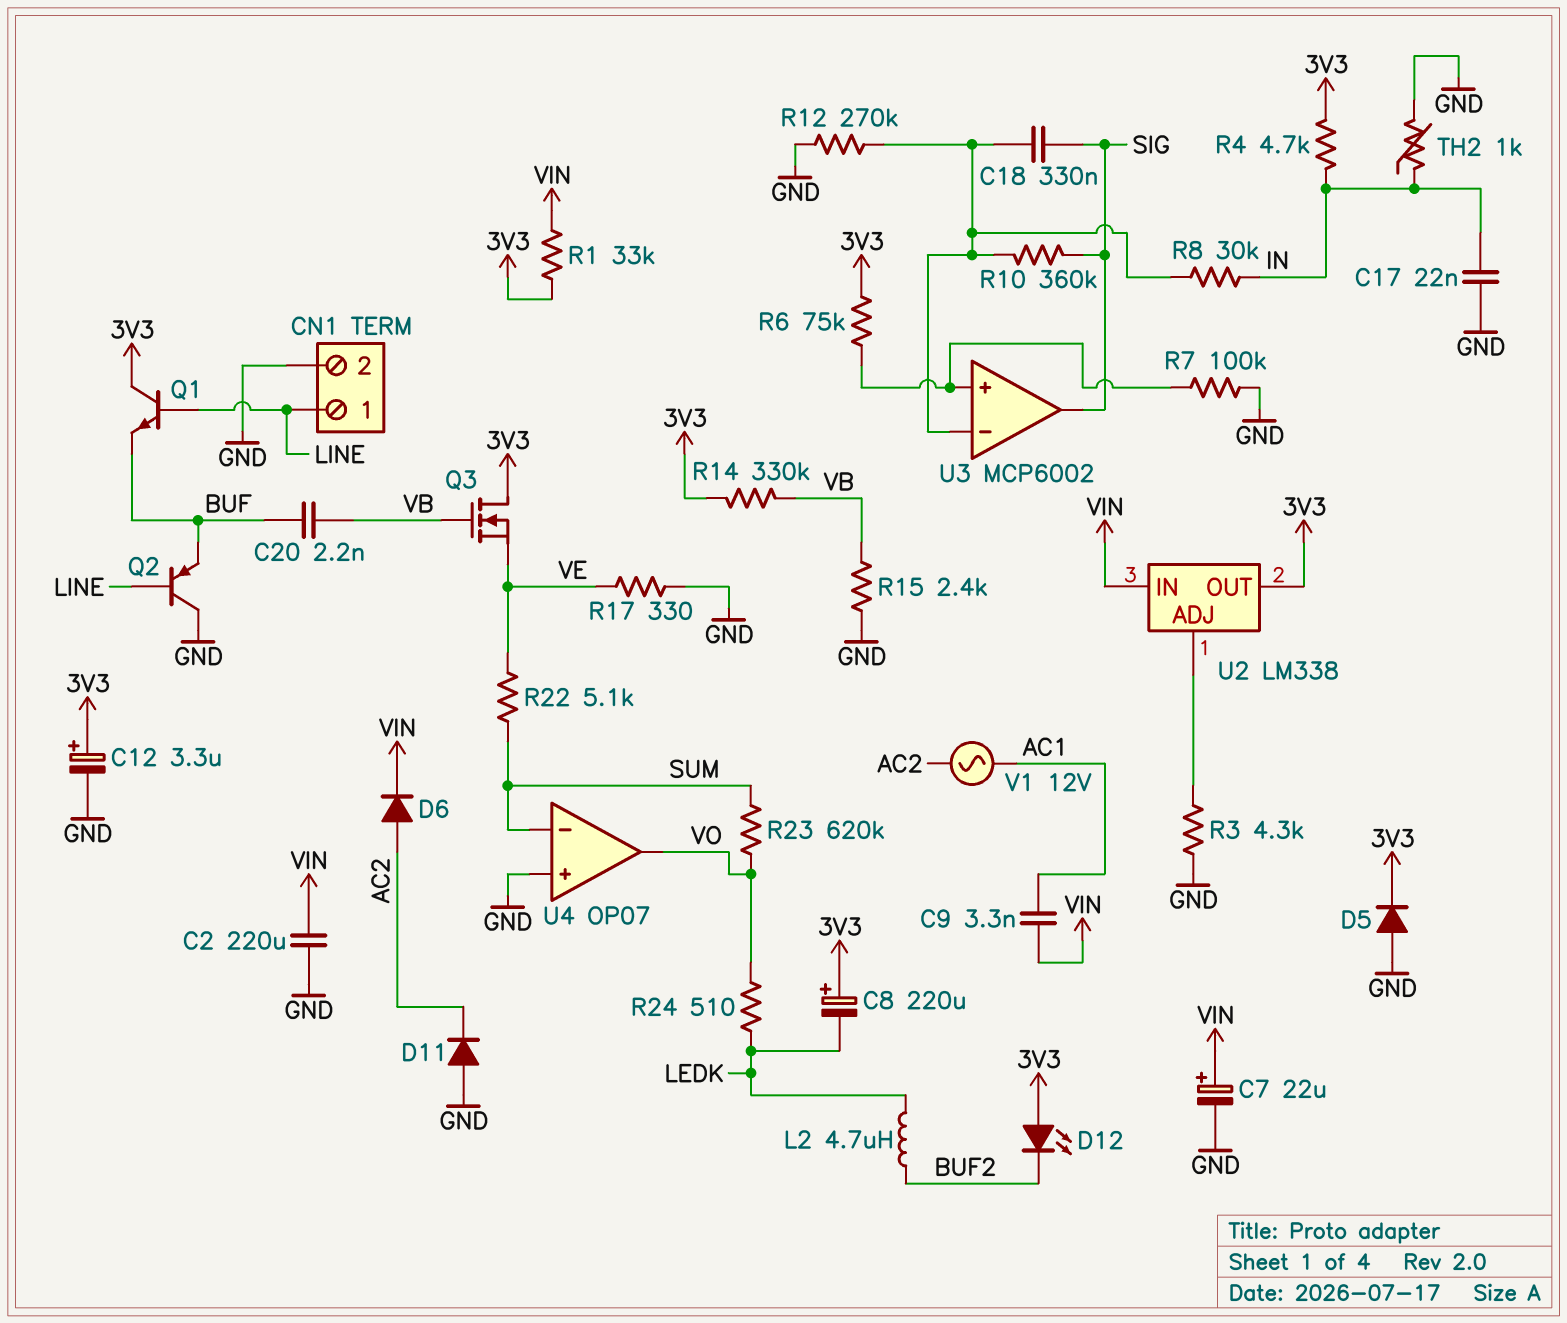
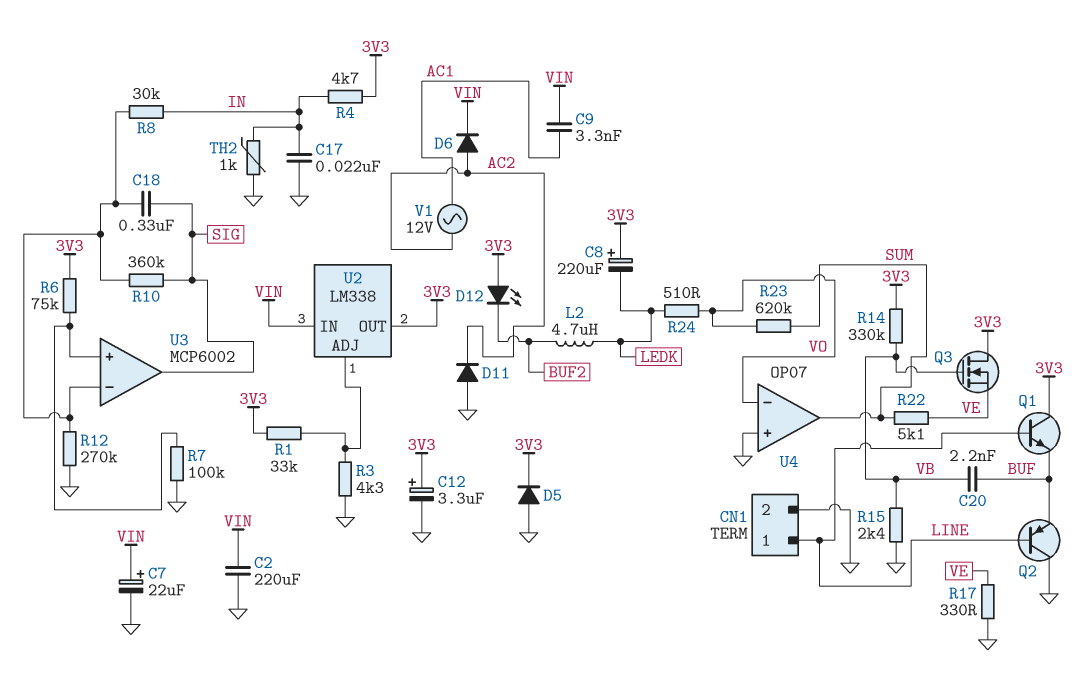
R1: 33k (3V3, VIN) -> 33k (3V3, U2/ADJ)
U4 pin in-: SUM -> VO
U4 pin out: VO -> SUM

